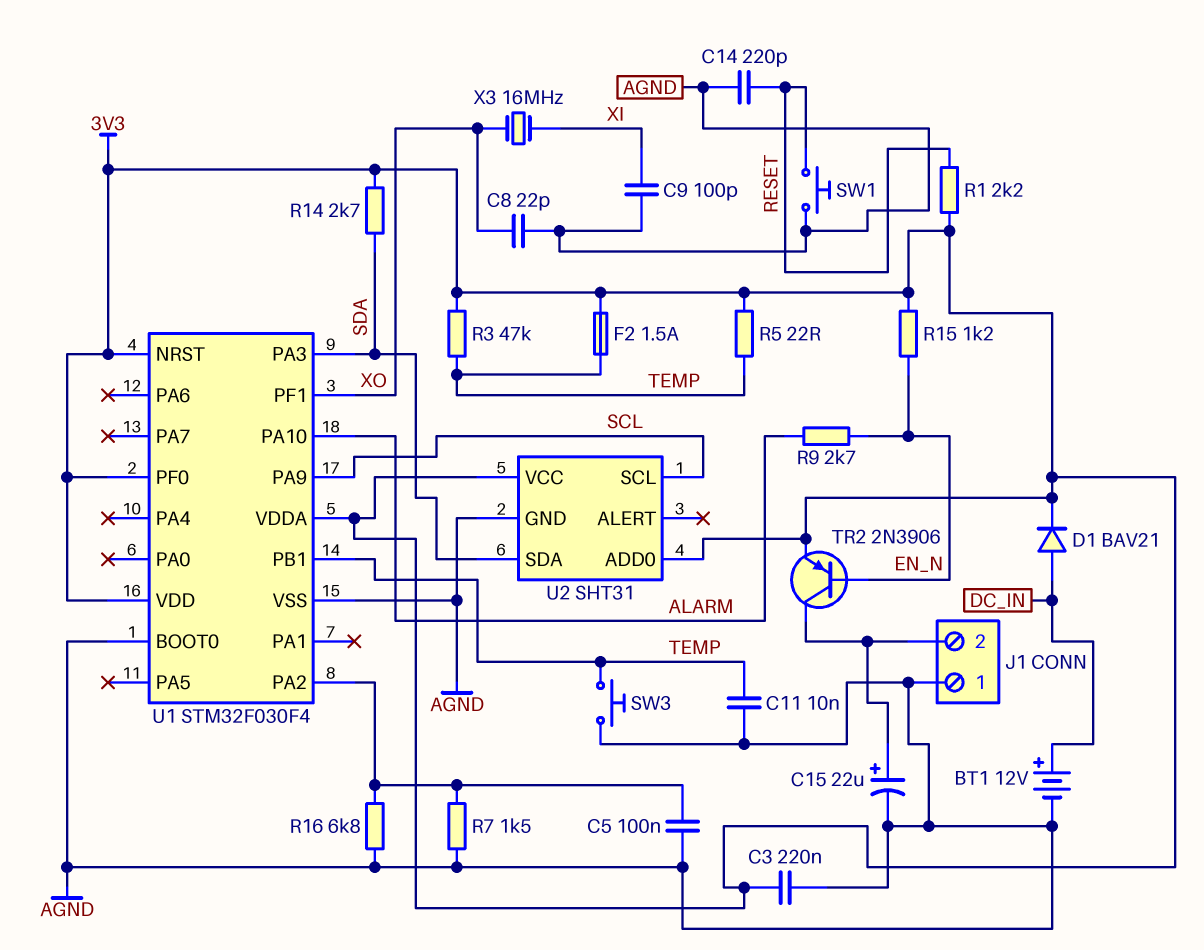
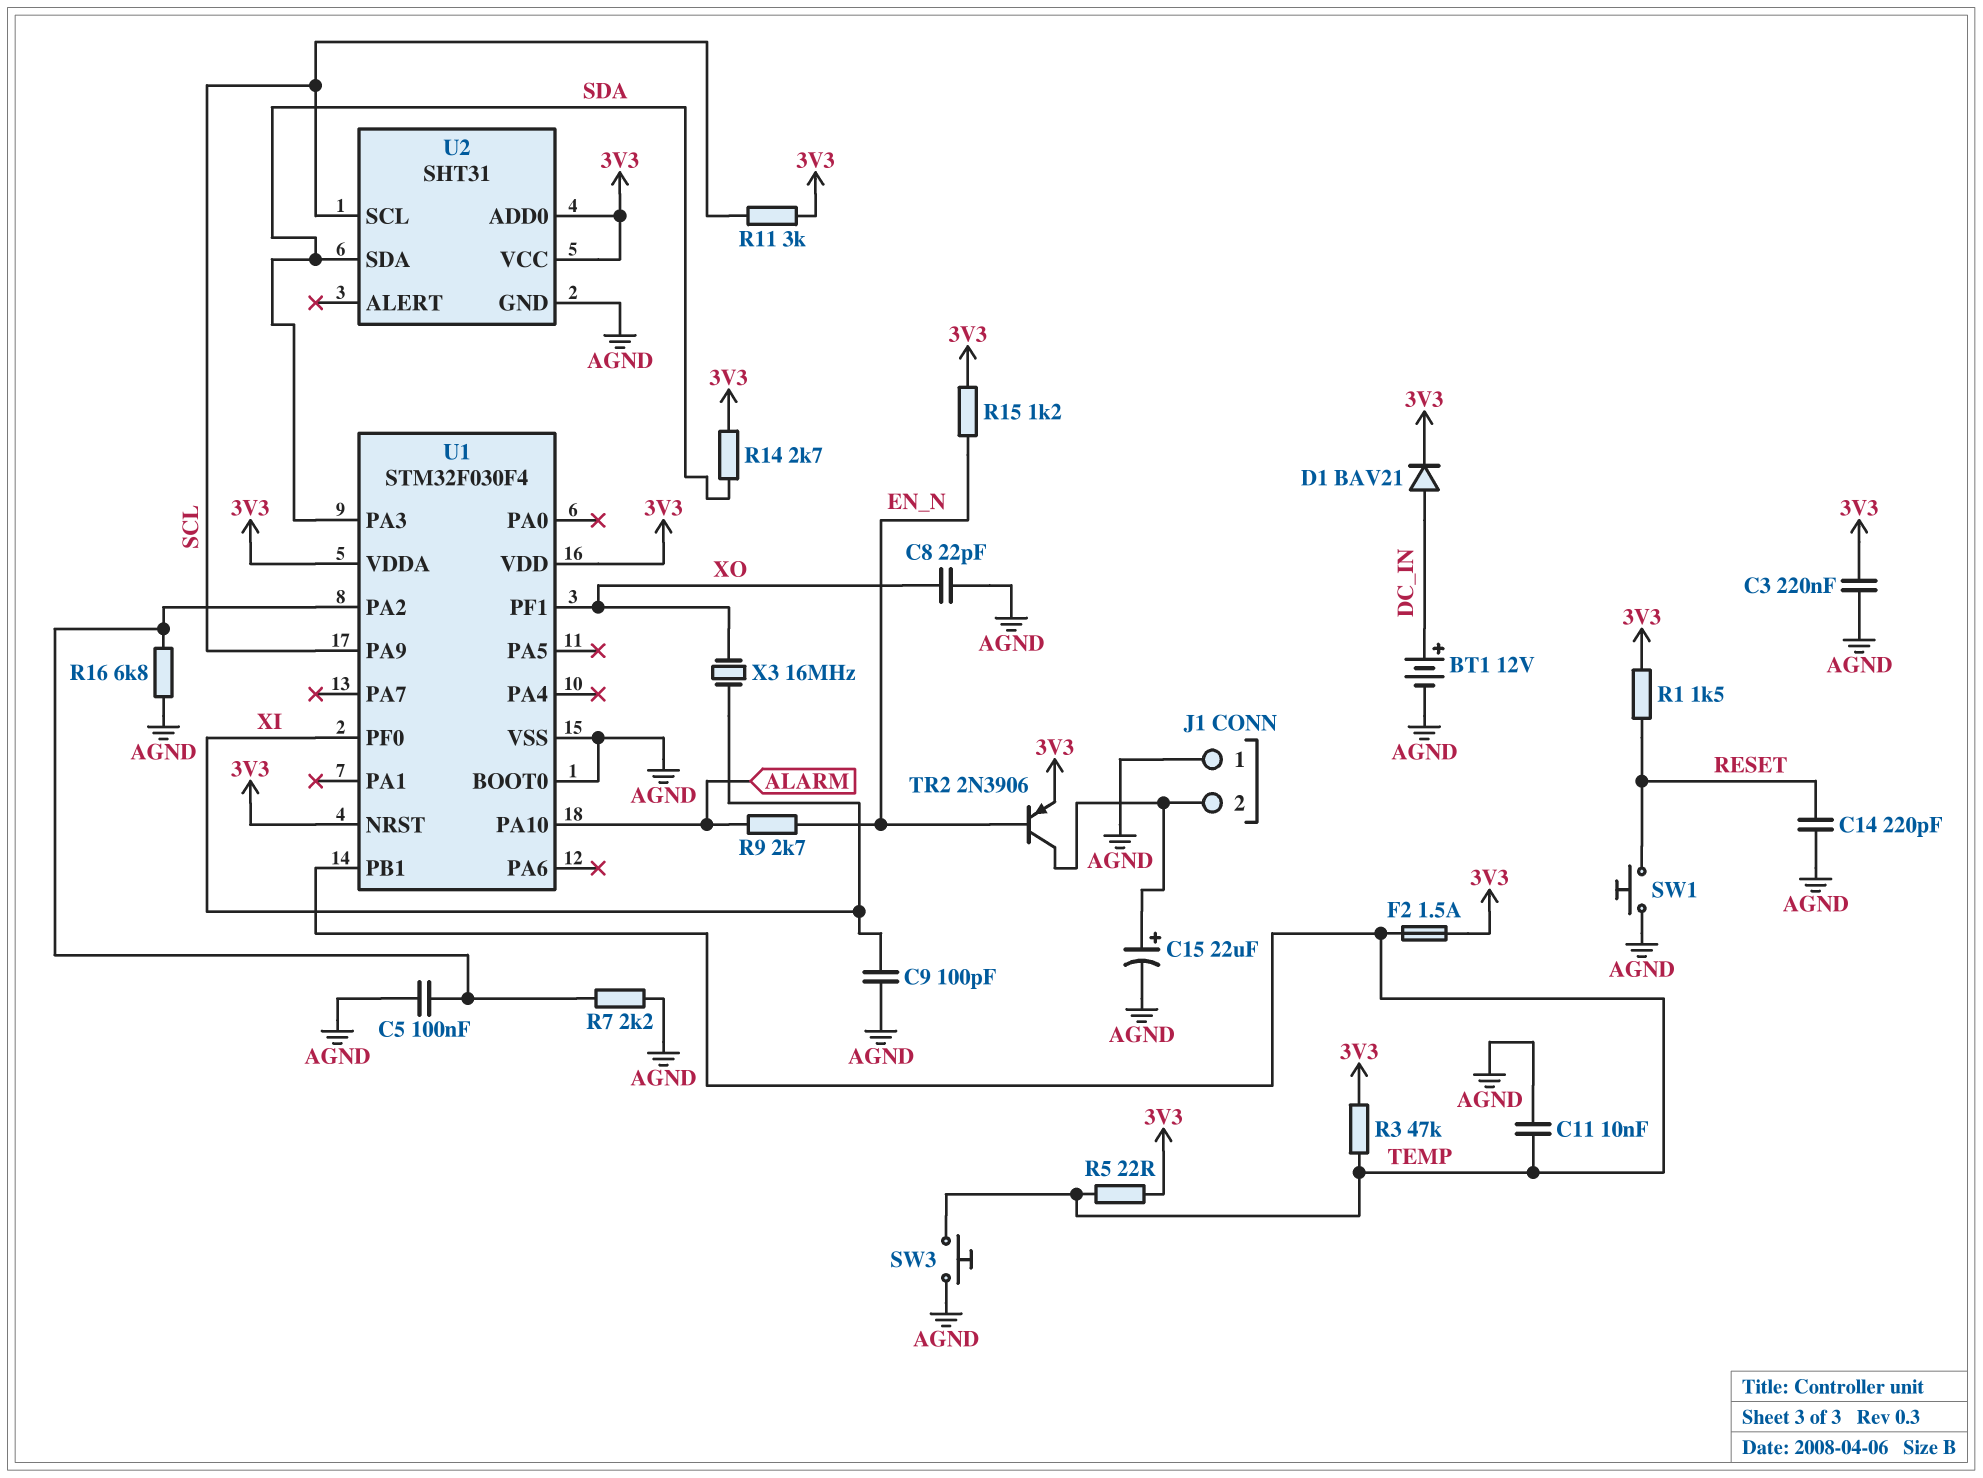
R1: 2.2k (3V3, RESET) -> 1.5k (3V3, RESET)
R7: 1.5k (AGND, U1/PA2) -> 2.2k (AGND, U1/PA2)
R11: none -> 3k (3V3, SCL)
U1 pin PF0: 3V3 -> XI

